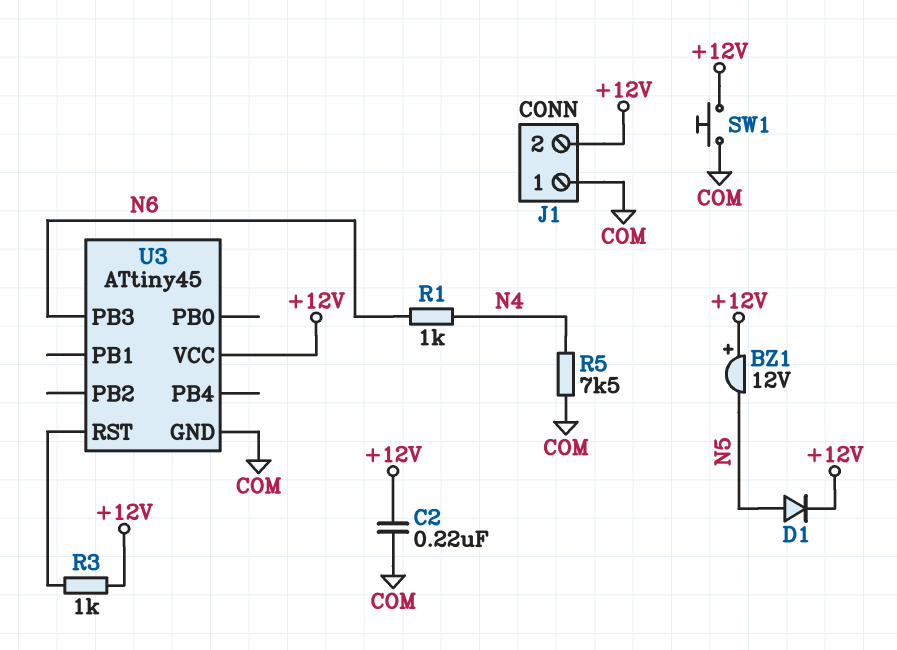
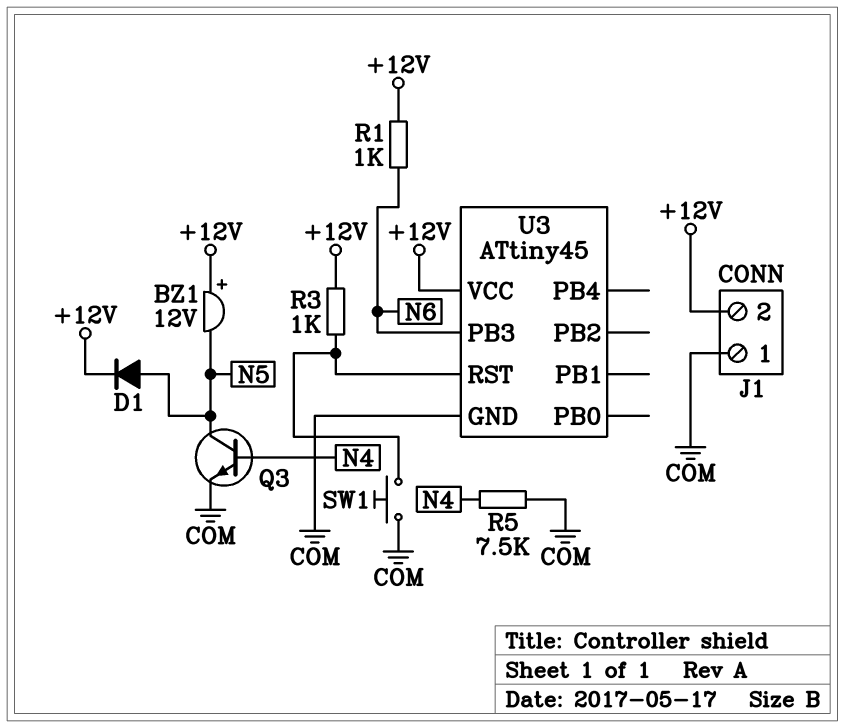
C2: 220nF (+12V, COM) -> none
Q3: none -> NPN (B N4, C N5, E COM)
R1: 1k (N4, N6) -> 1k (+12V, N6)
SW1: button (+12V, COM) -> button (COM, U3/RST)

